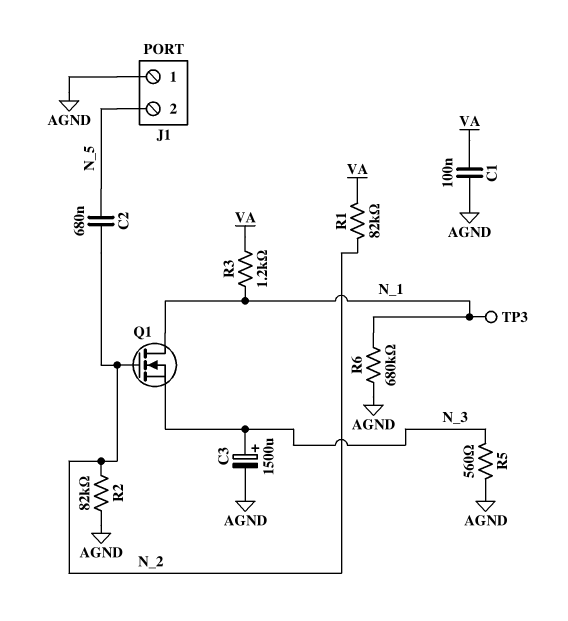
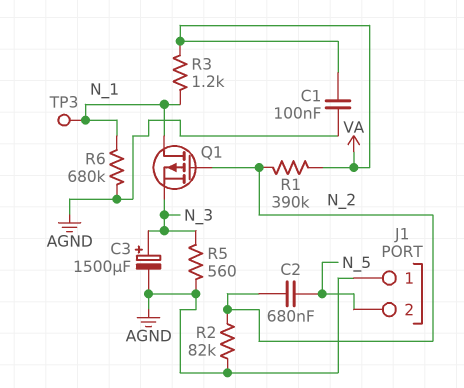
Q1: NMOS (G N_2, D N_1, S N_3) -> PMOS (G N_2, D N_1, S N_3)
R1: 82k (N_2, VA) -> 390k (N_2, VA)

